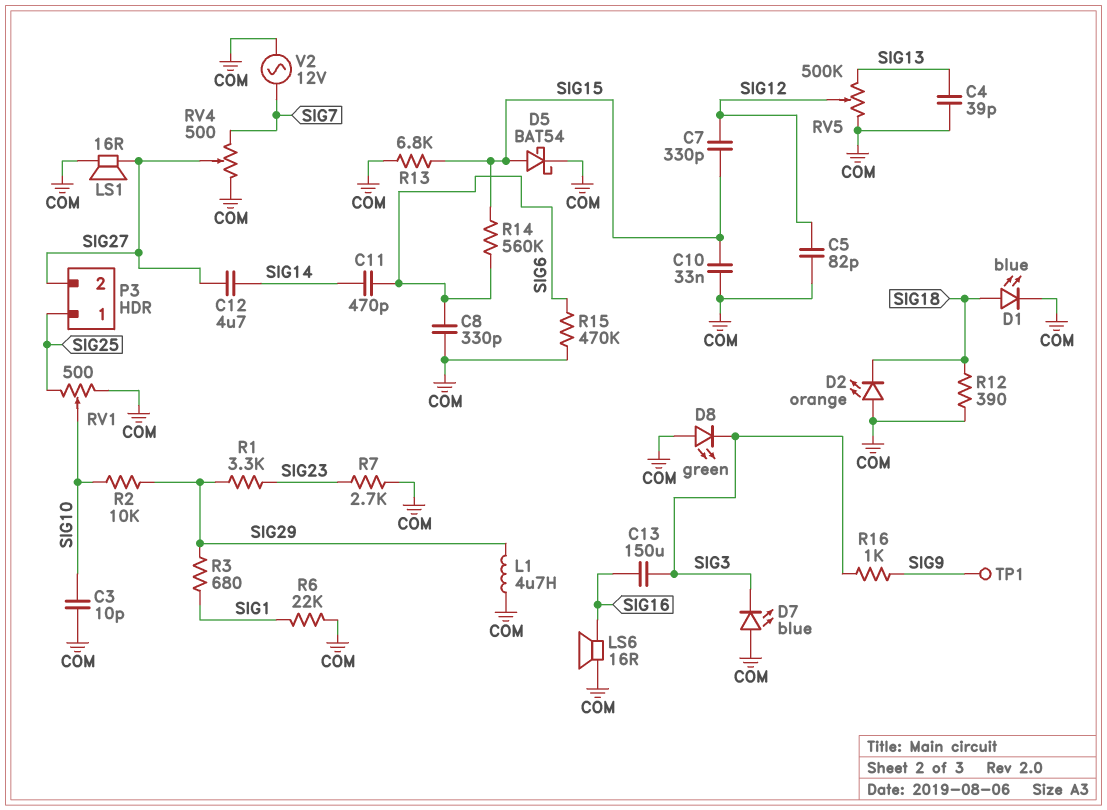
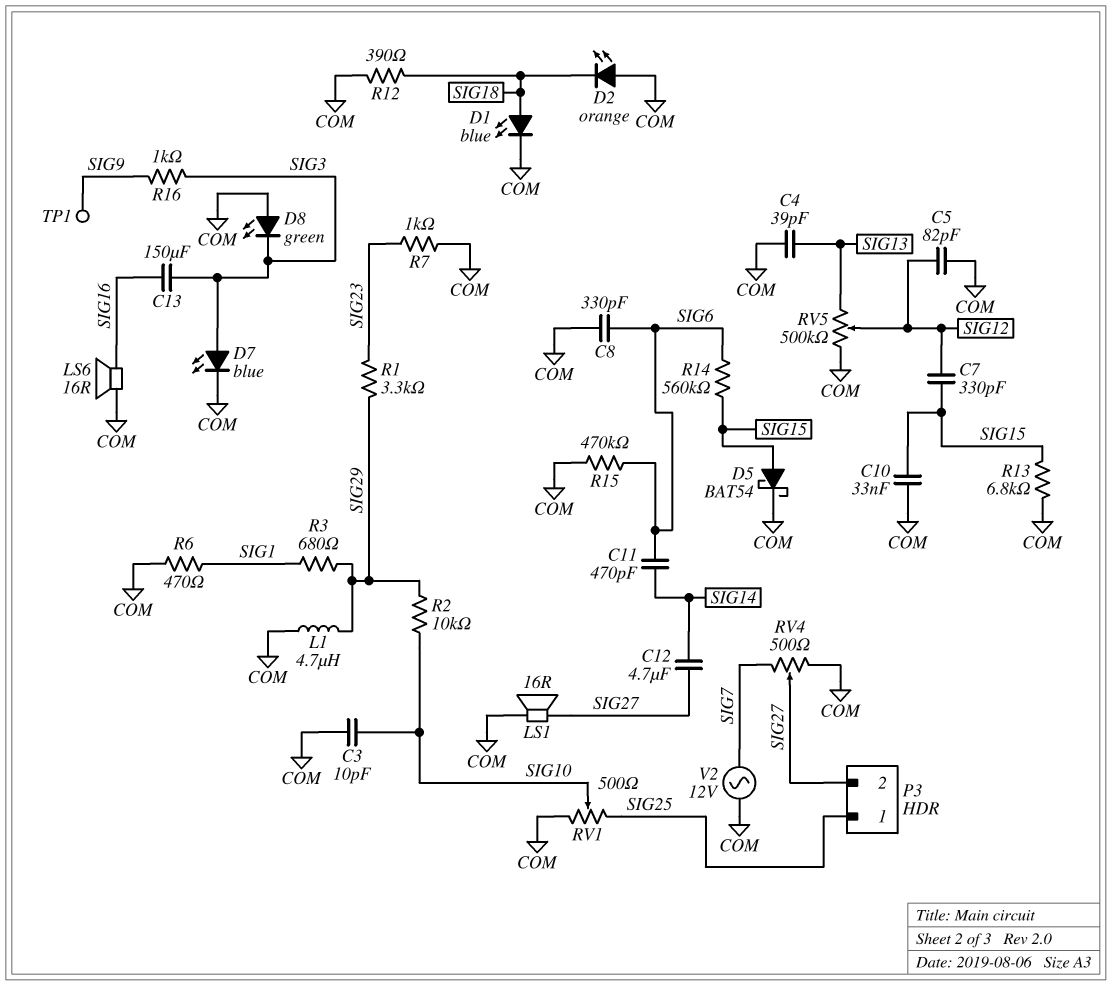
D7: LED blue (A COM, K SIG3) -> LED blue (A SIG3, K COM)
R6: 22k (COM, SIG1) -> 470 (COM, SIG1)
R7: 2.7k (COM, SIG23) -> 1k (COM, SIG23)

